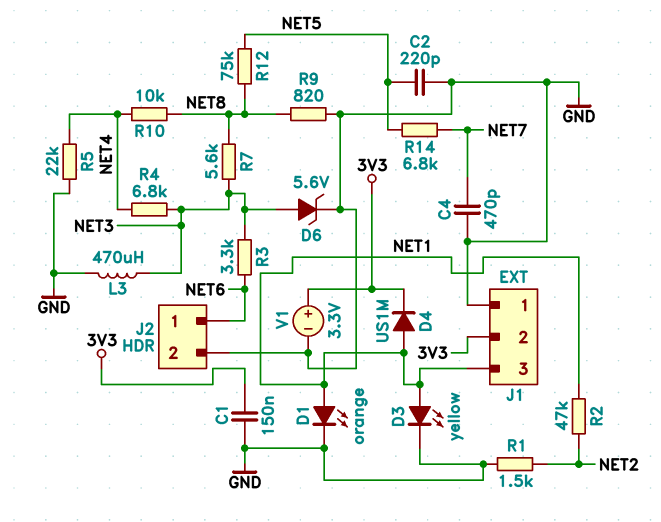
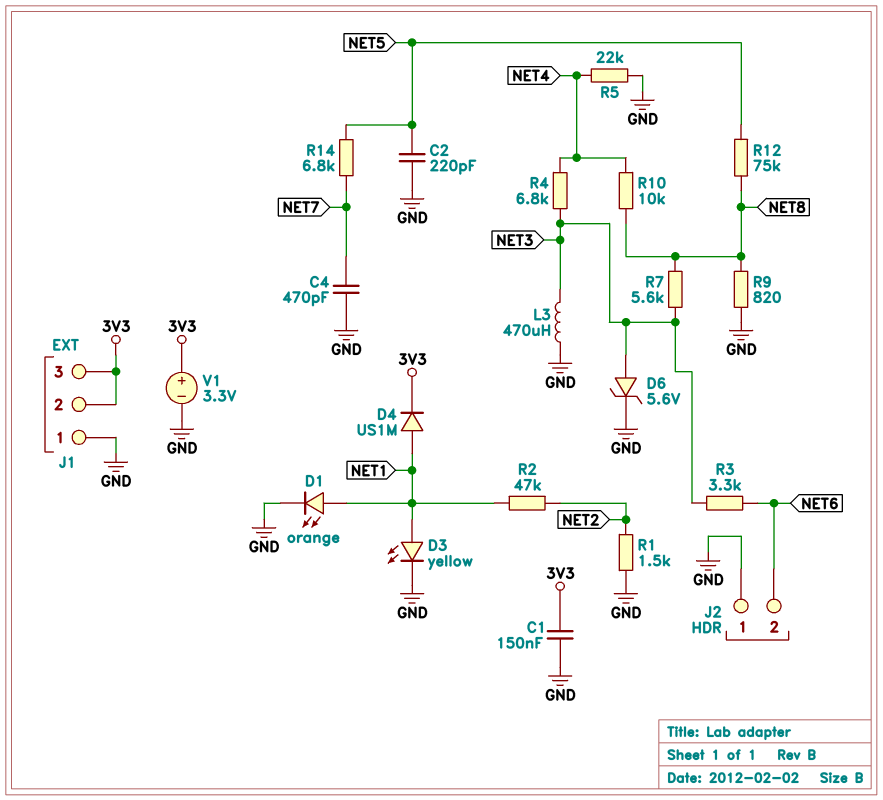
J1 pin 3: NET1 -> 3V3
J2 pin 1: NET6 -> GND
J2 pin 2: GND -> NET6

